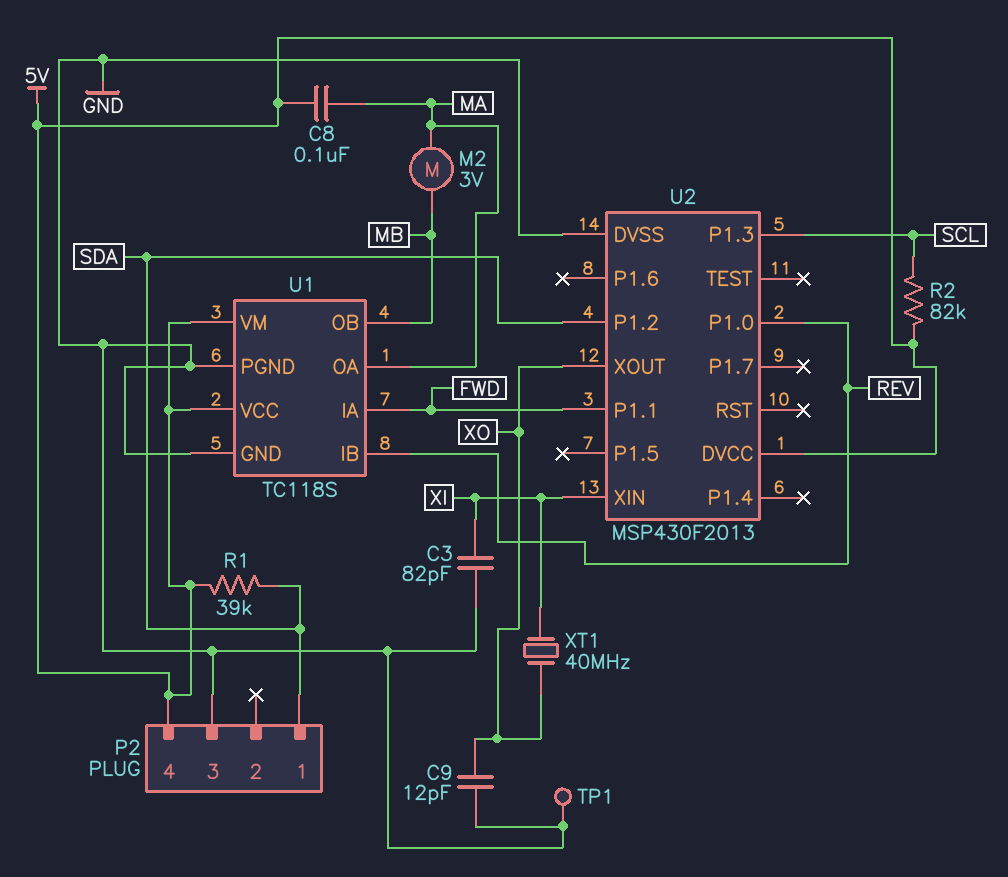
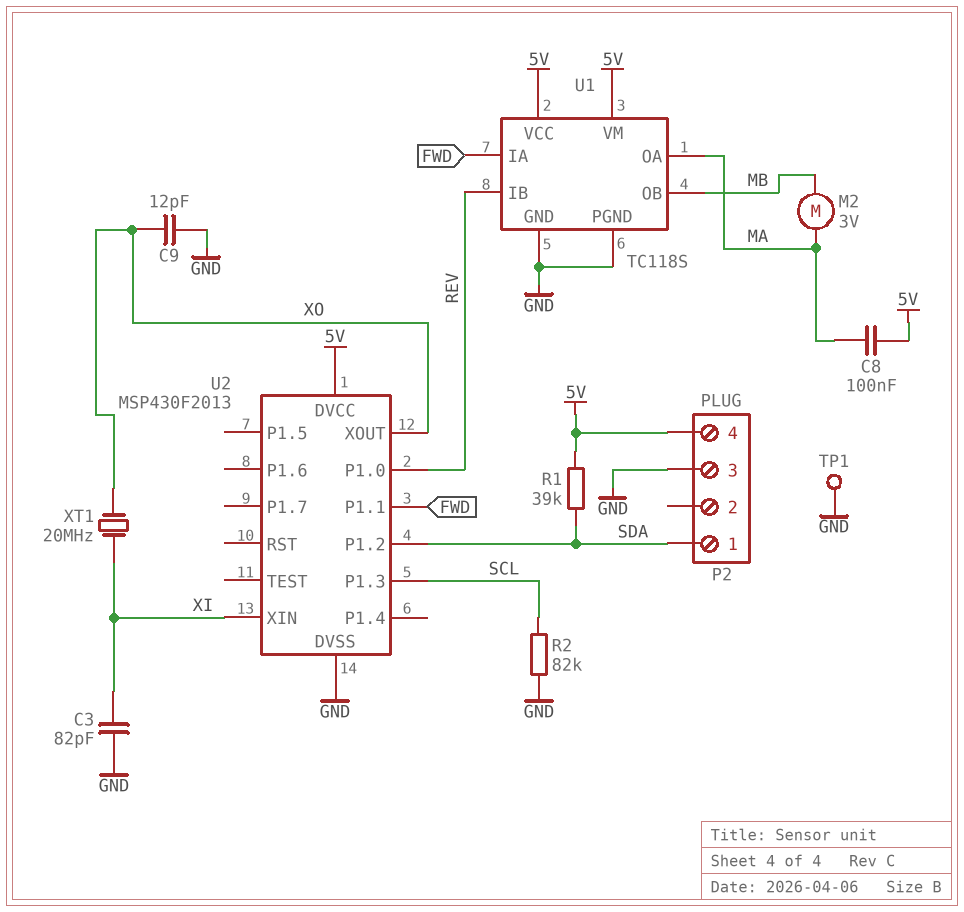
R2: 82k (5V, SCL) -> 82k (GND, SCL)
XT1: 40MHz (XI, XO) -> 20MHz (XI, XO)

